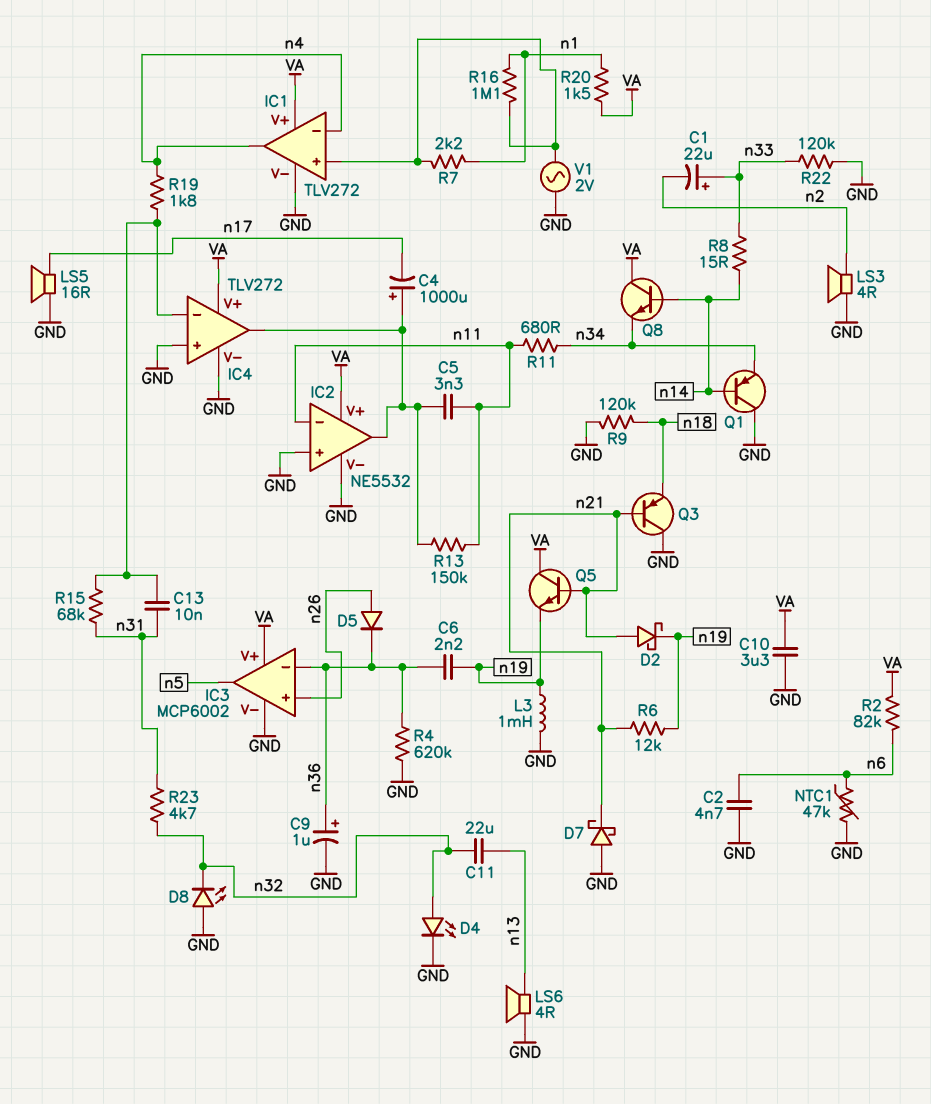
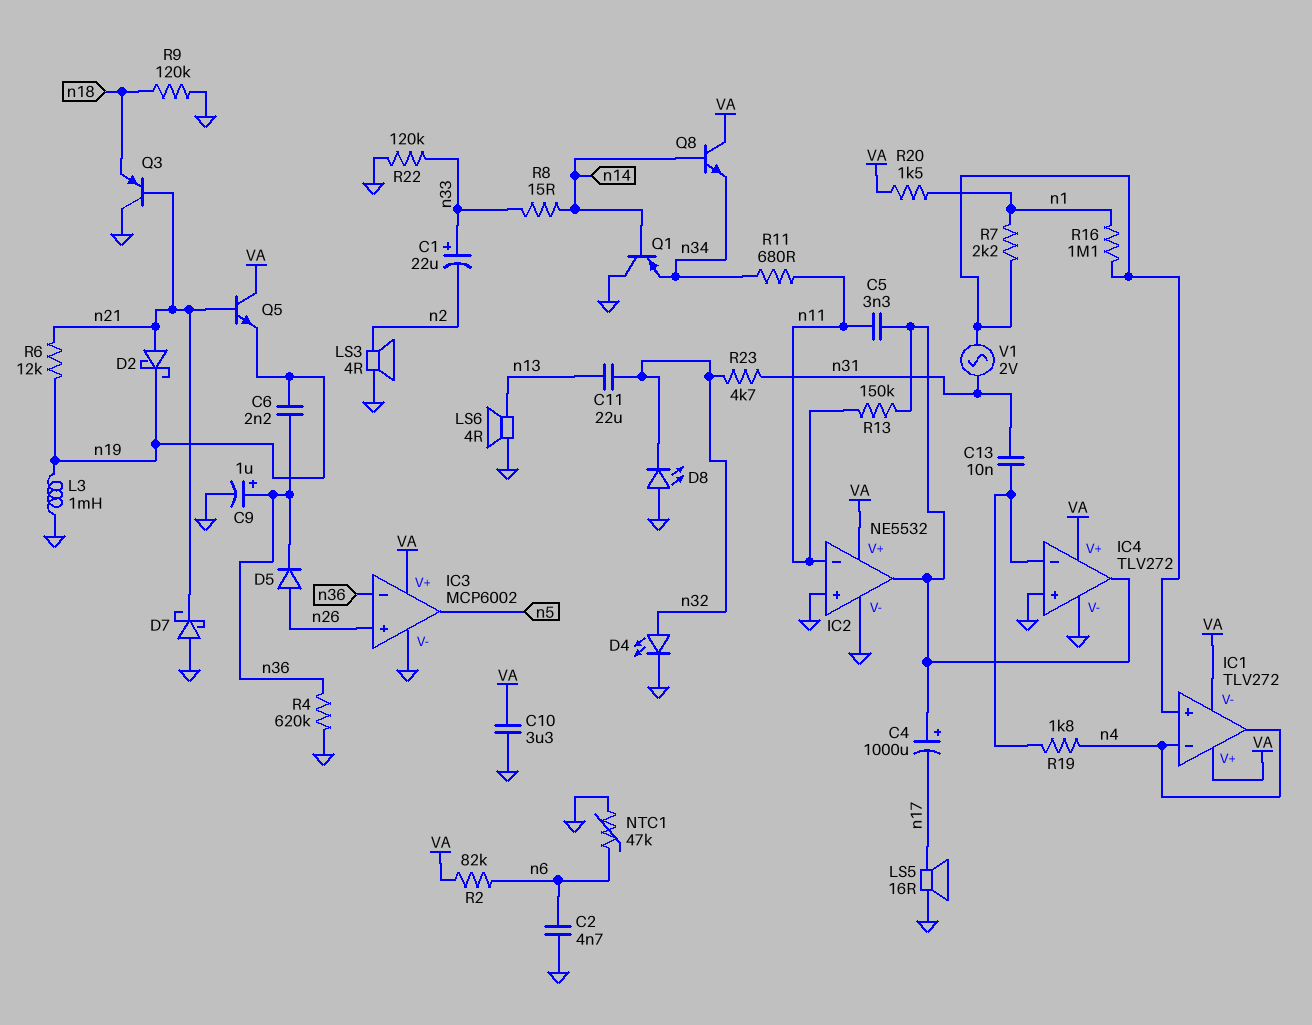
IC1 pin V-: GND -> VA
R15: 68k (IC4/in-, n31) -> none
V1: AC 2V (GND, IC1/in+) -> AC 2V (IC1/in+, n31)

